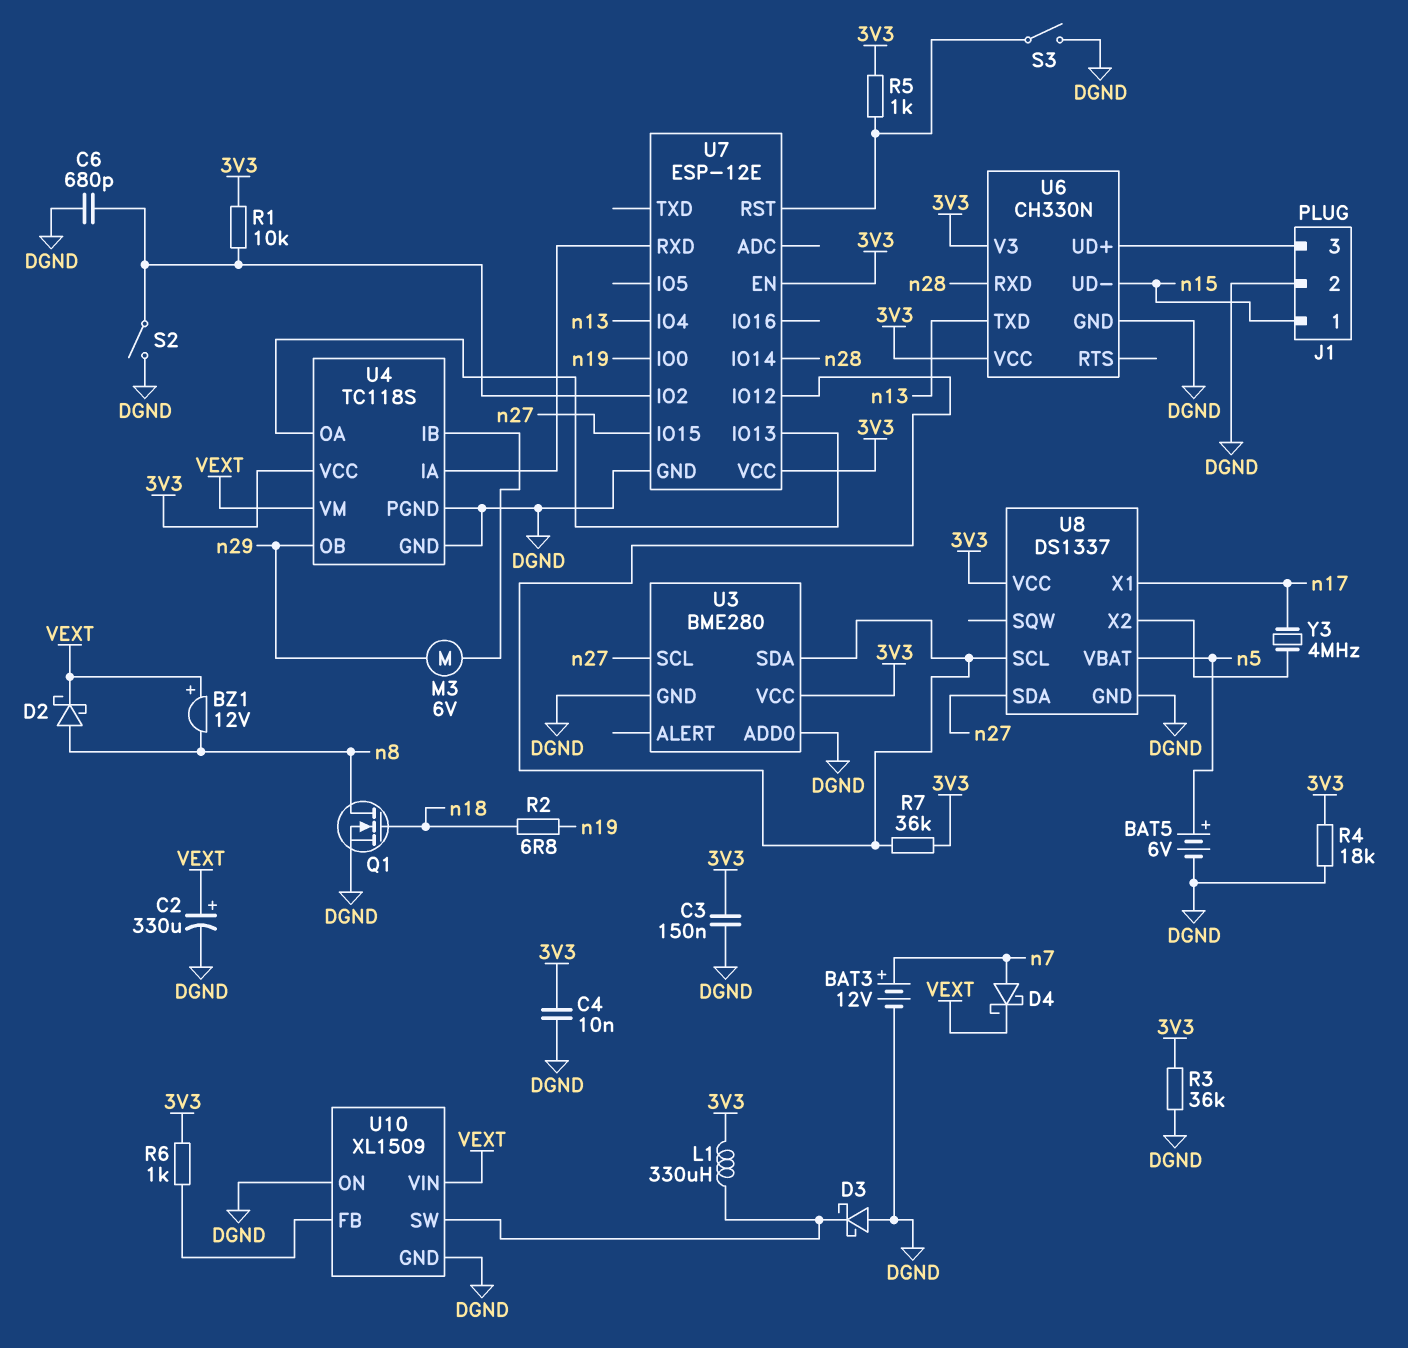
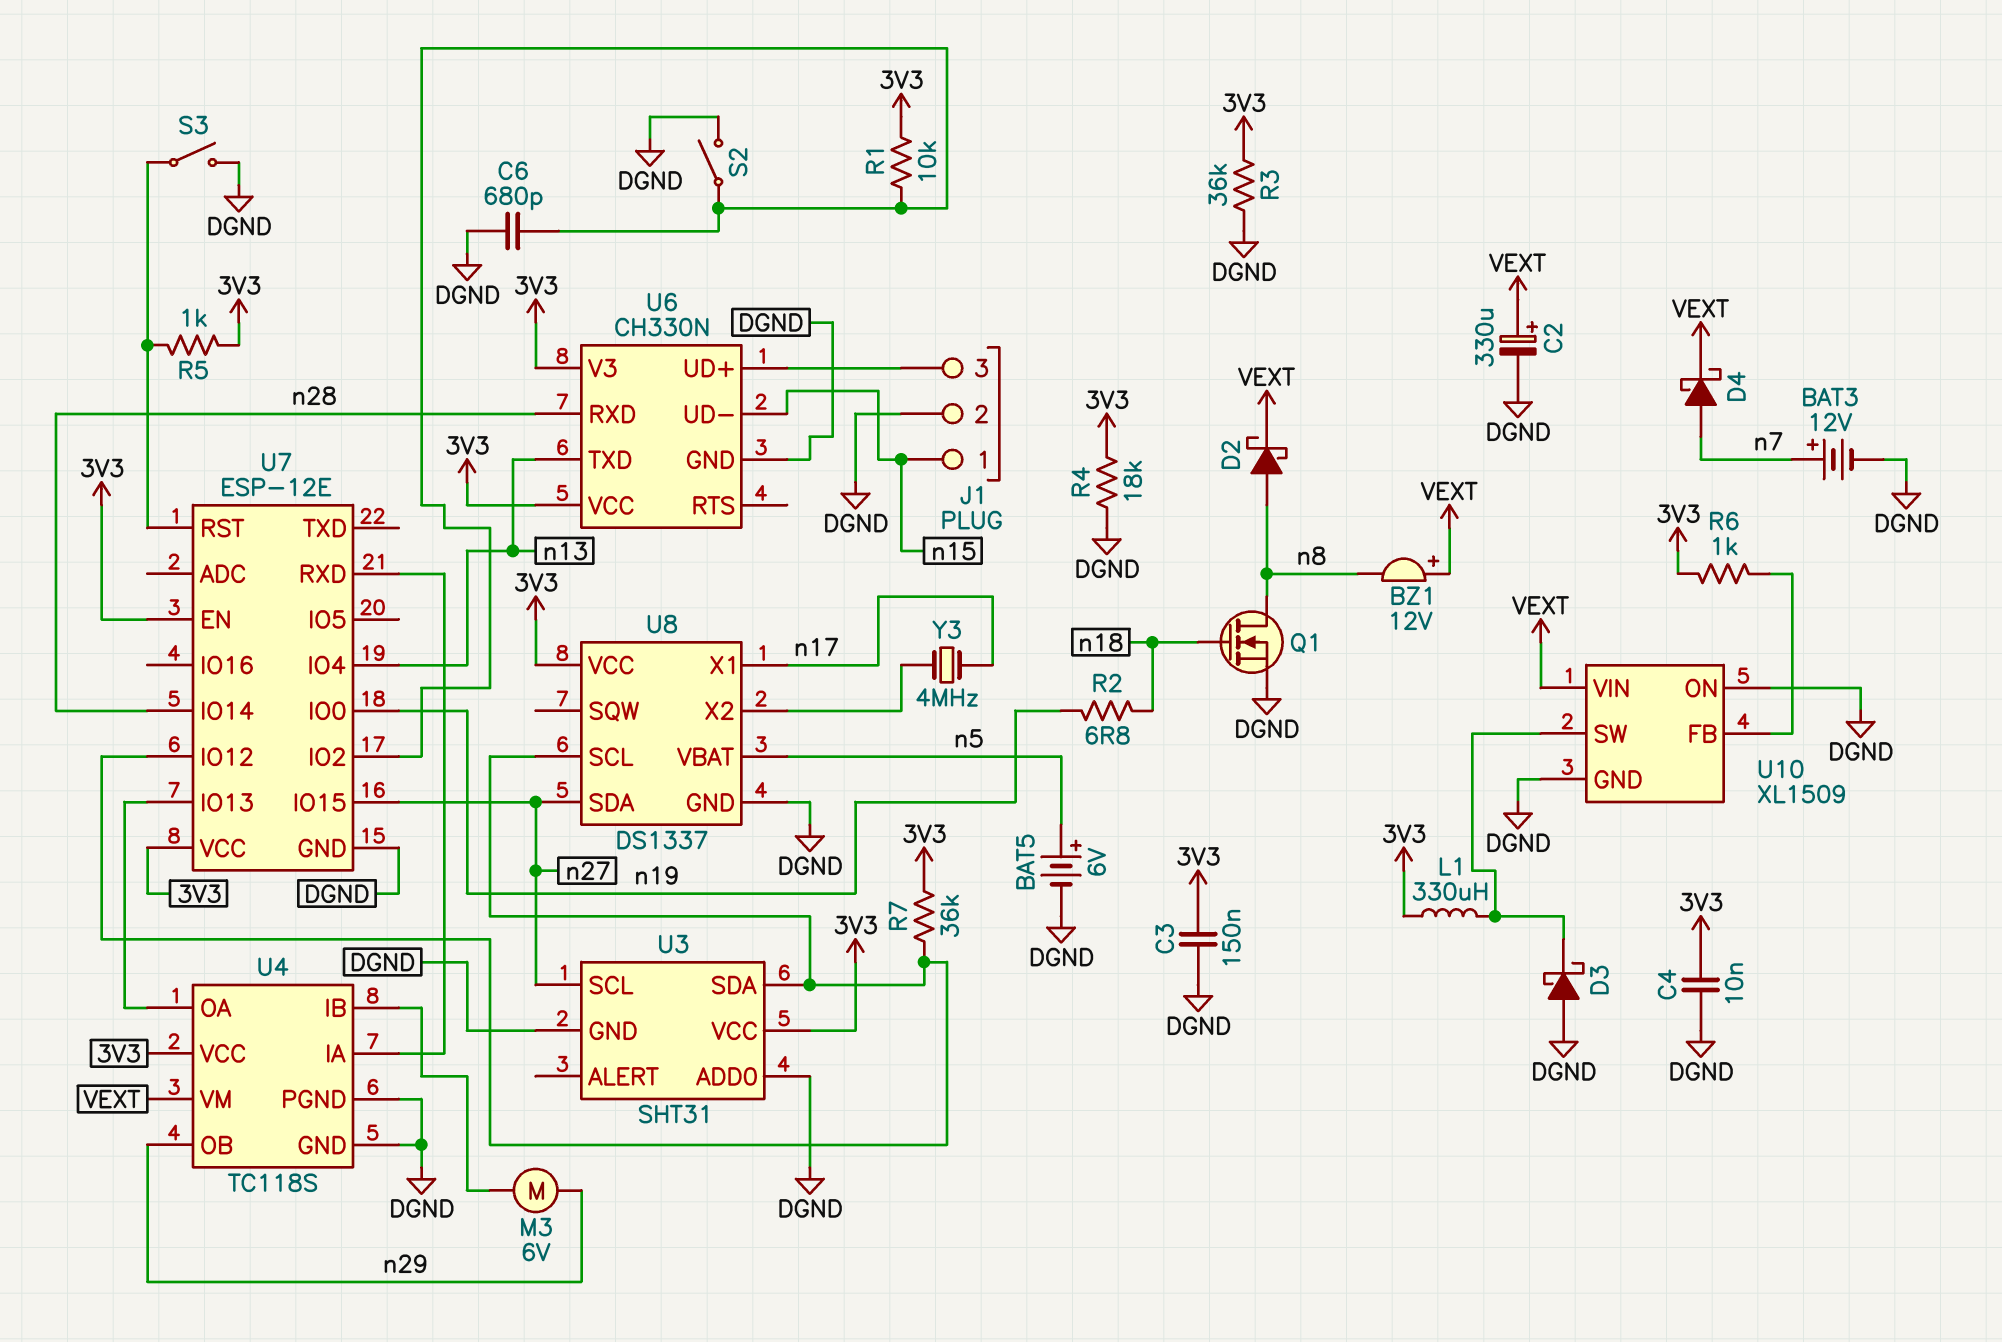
U3: BME280 -> SHT31

